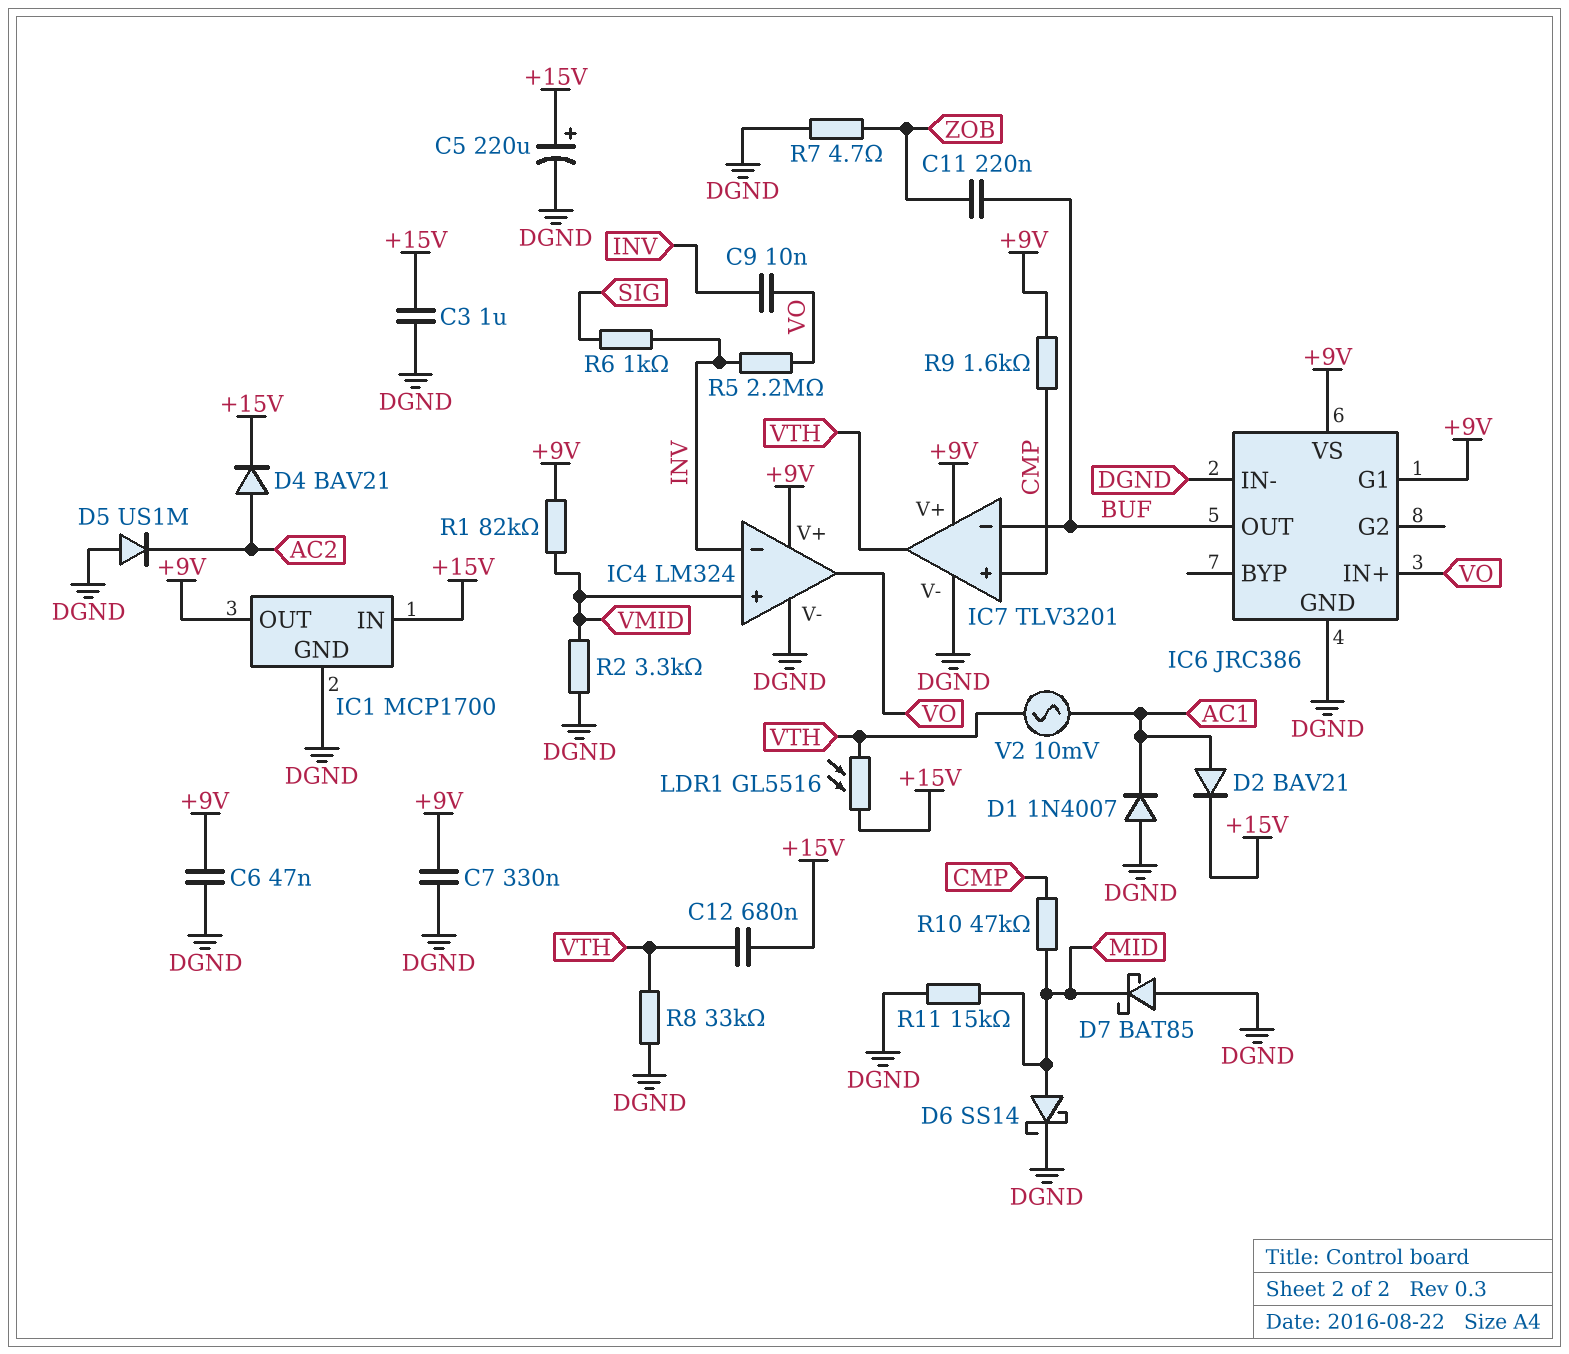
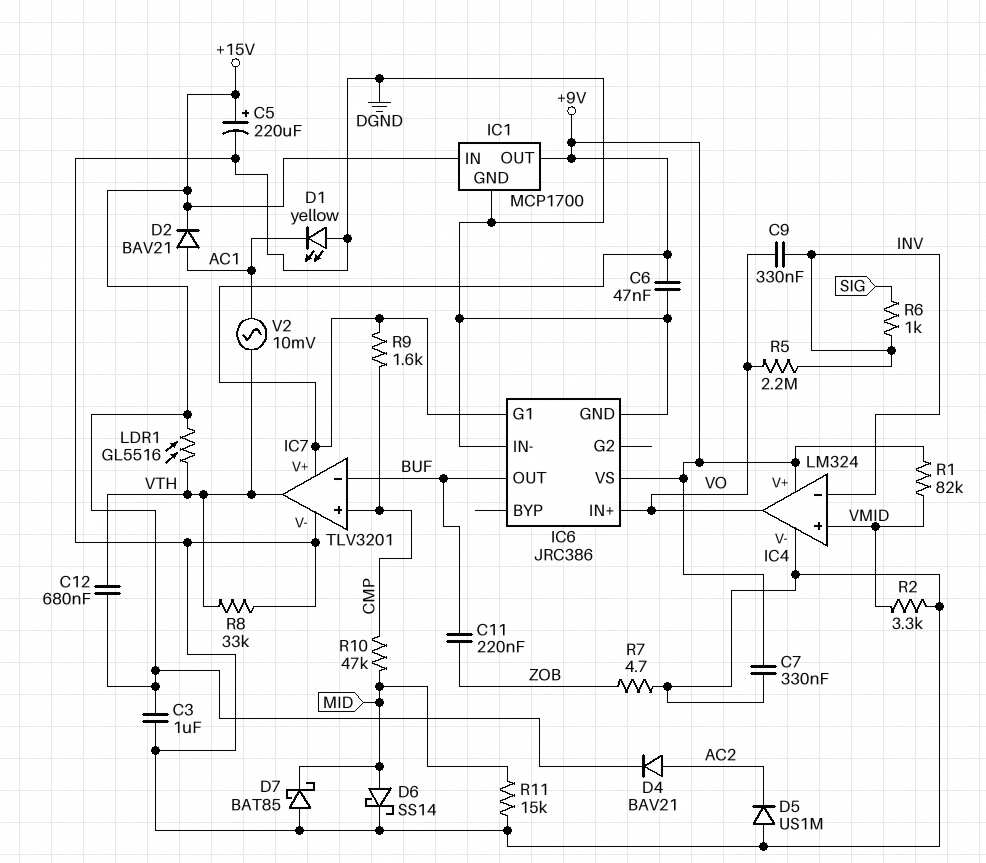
C9: 10nF (INV, VO) -> 330nF (INV, VO)
D1: diode 1N4007 (A DGND, K AC1) -> LED yellow (A DGND, K AC1)

